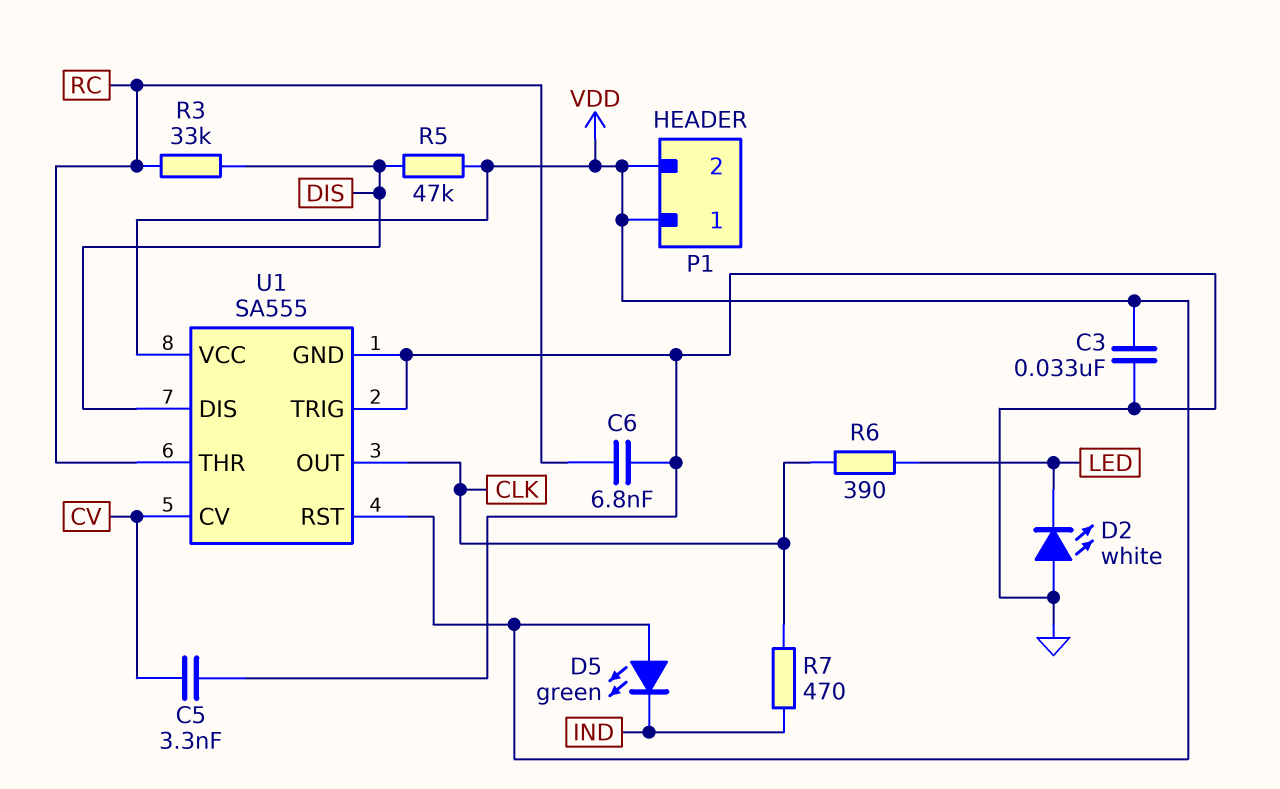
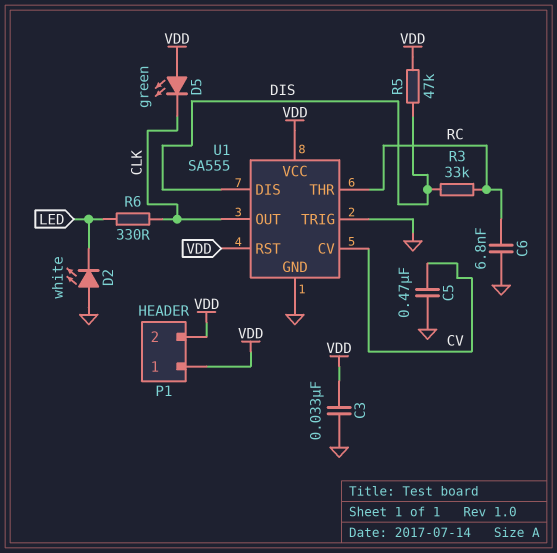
C5: 3.3nF (CV, GND) -> 470nF (CV, GND)
D5: LED green (A VDD, K IND) -> LED green (A VDD, K CLK)
R6: 390 (CLK, LED) -> 330 (CLK, LED)
R7: 470 (CLK, IND) -> none

